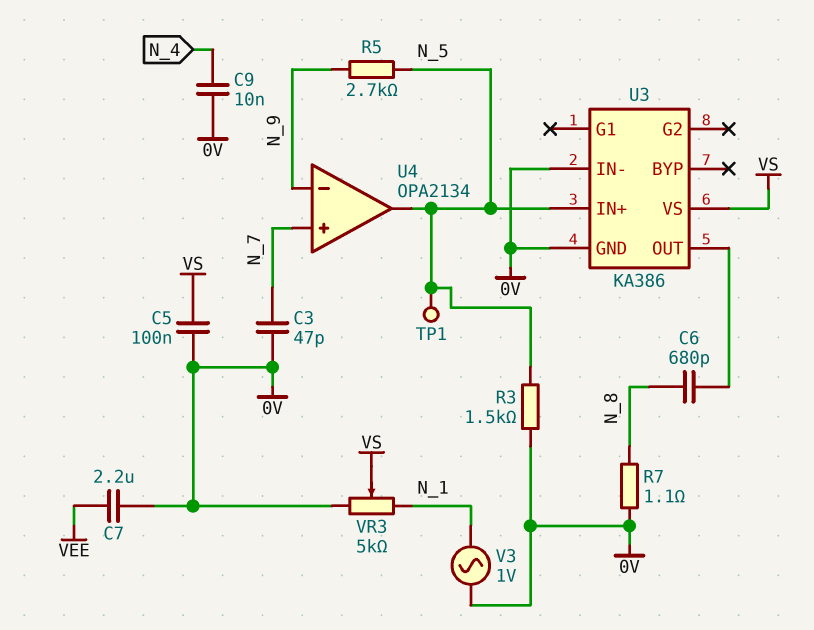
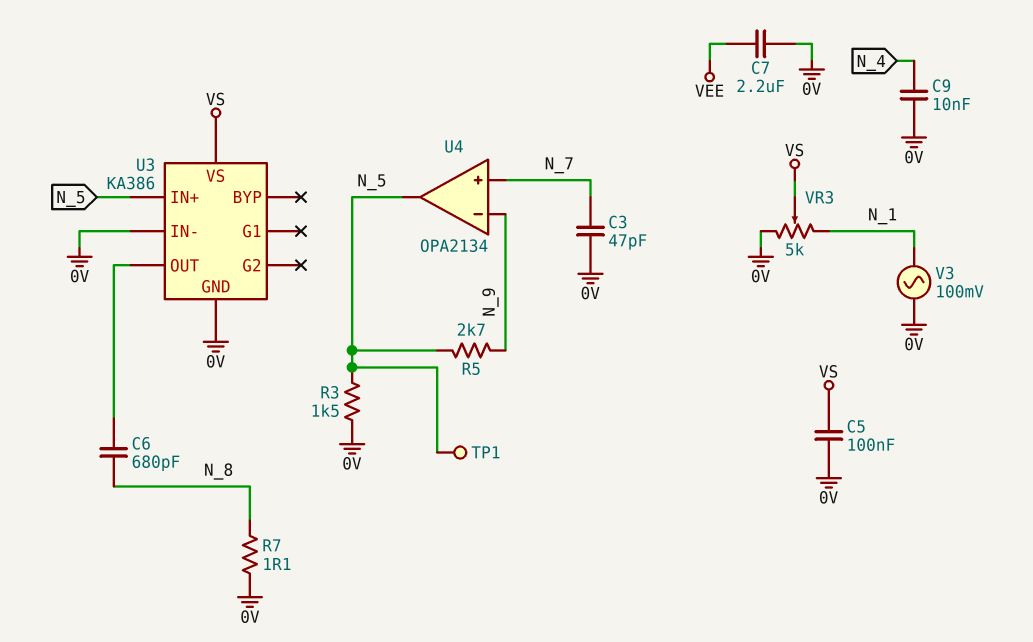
V3: AC 1V (0V, N_1) -> AC 100mV (0V, N_1)

